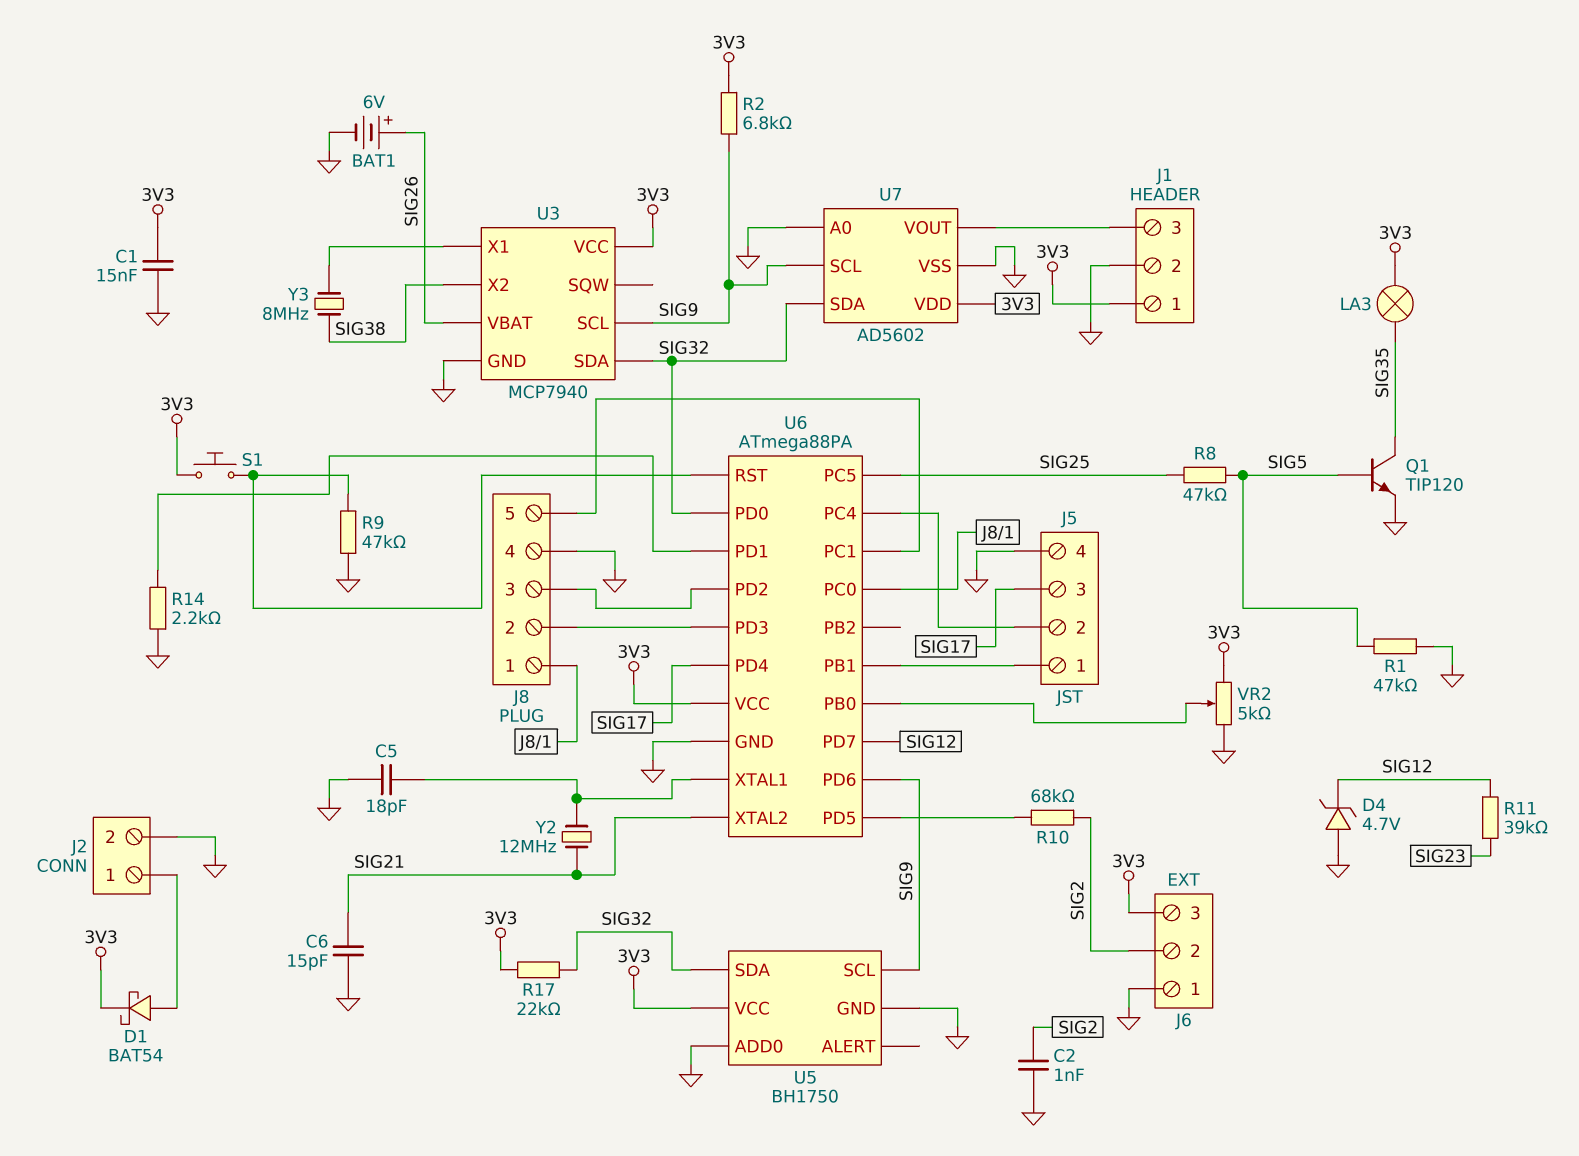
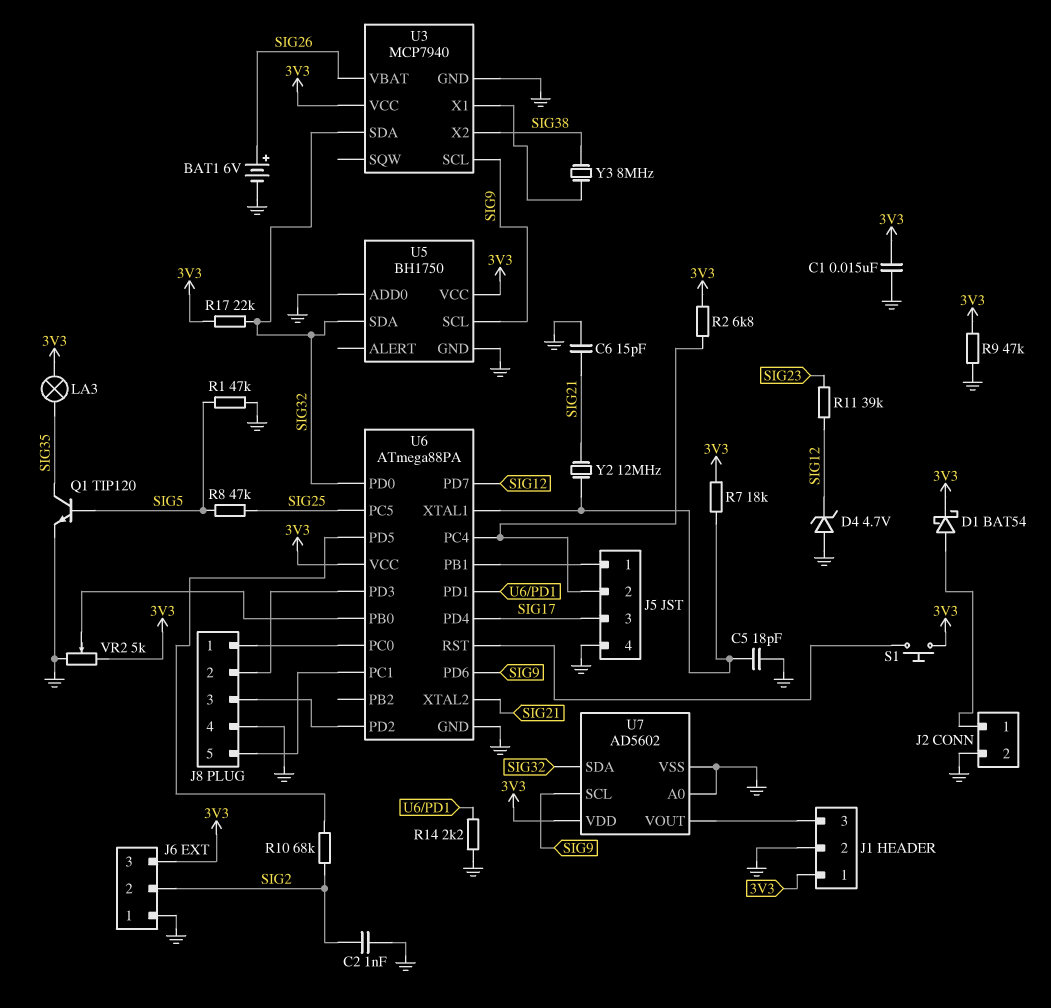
R2: 6.8k (3V3, SIG9) -> 6.8k (3V3, J5/2)
R7: none -> 18k (3V3, U6/XTAL1)
R9: 47k (GND, U6/RST) -> 47k (3V3, GND)

